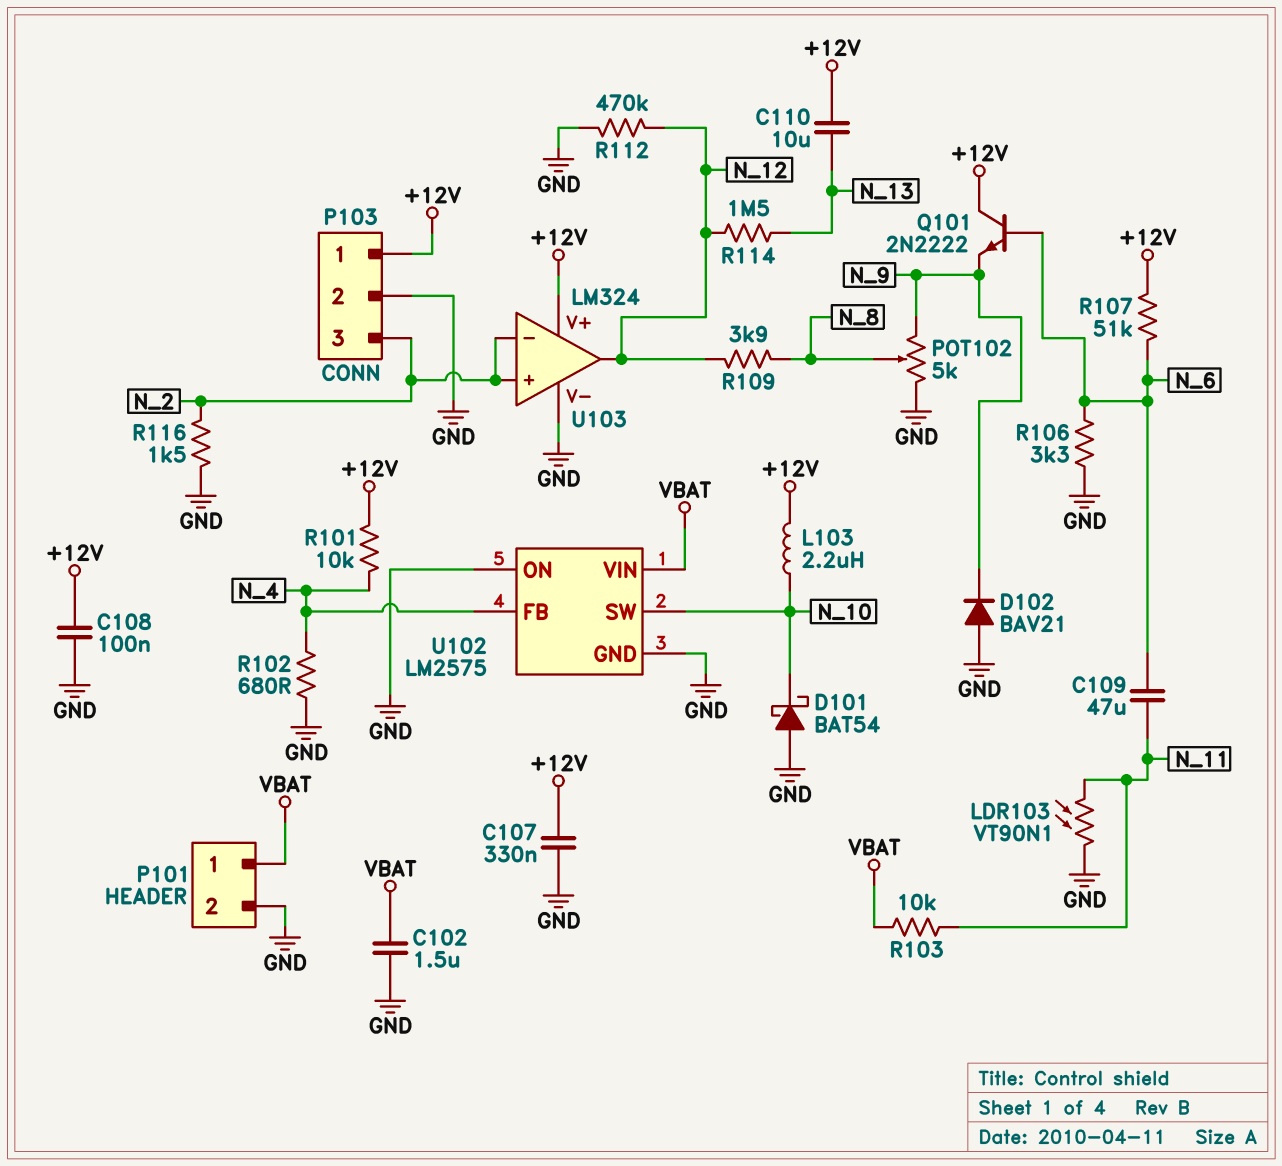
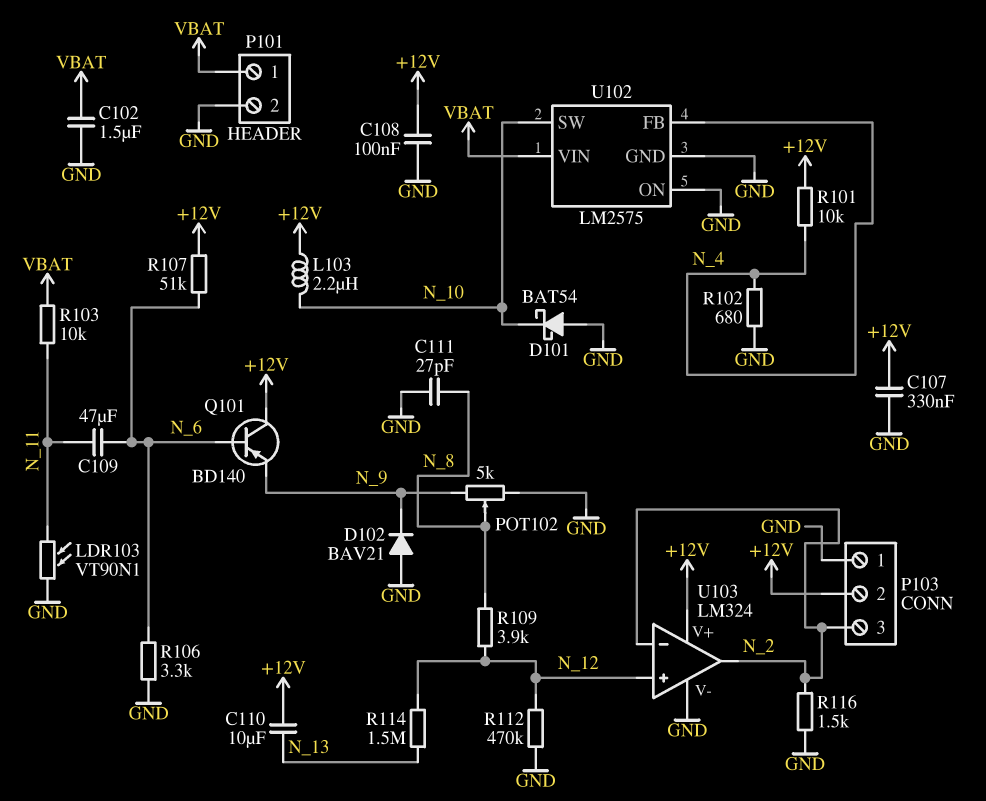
C111: none -> 27pF (GND, N_8)
P103 pin 1: +12V -> GND
P103 pin 2: GND -> +12V
Q101: NPN 2N2222 (B N_6, C +12V, E N_9) -> PNP BD140 (B N_6, C +12V, E N_9)
U103 pin in+: N_2 -> N_12
U103 pin out: N_12 -> N_2

